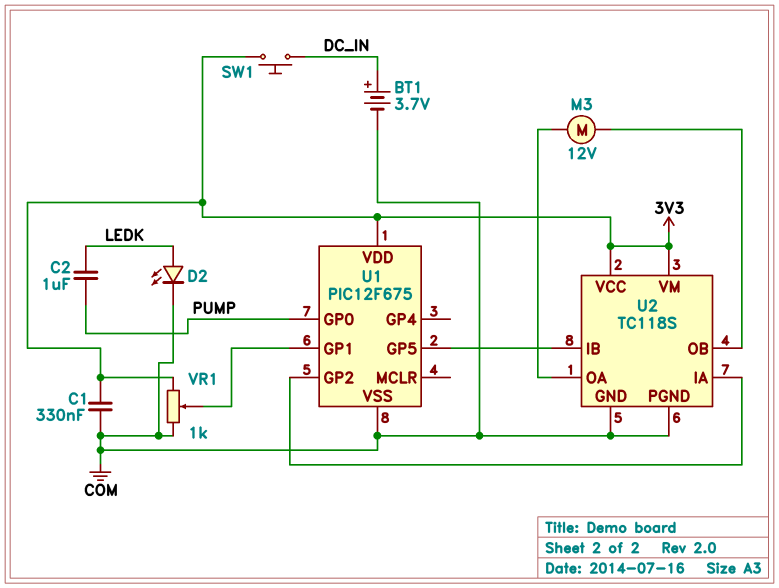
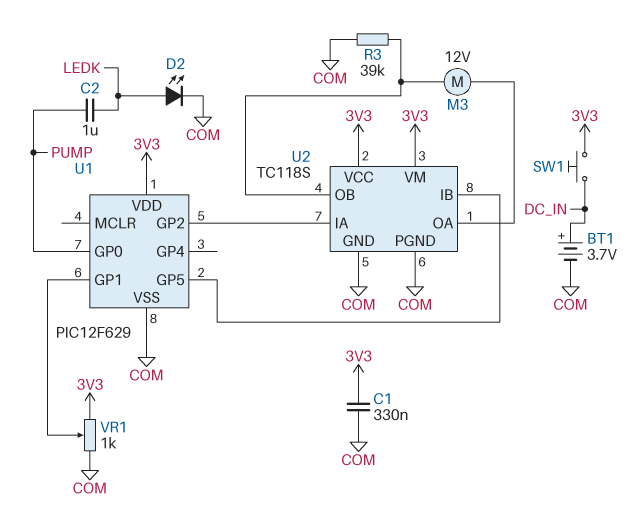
R3: none -> 39k (COM, U2/OB)
U1: PIC12F675 -> PIC12F629

